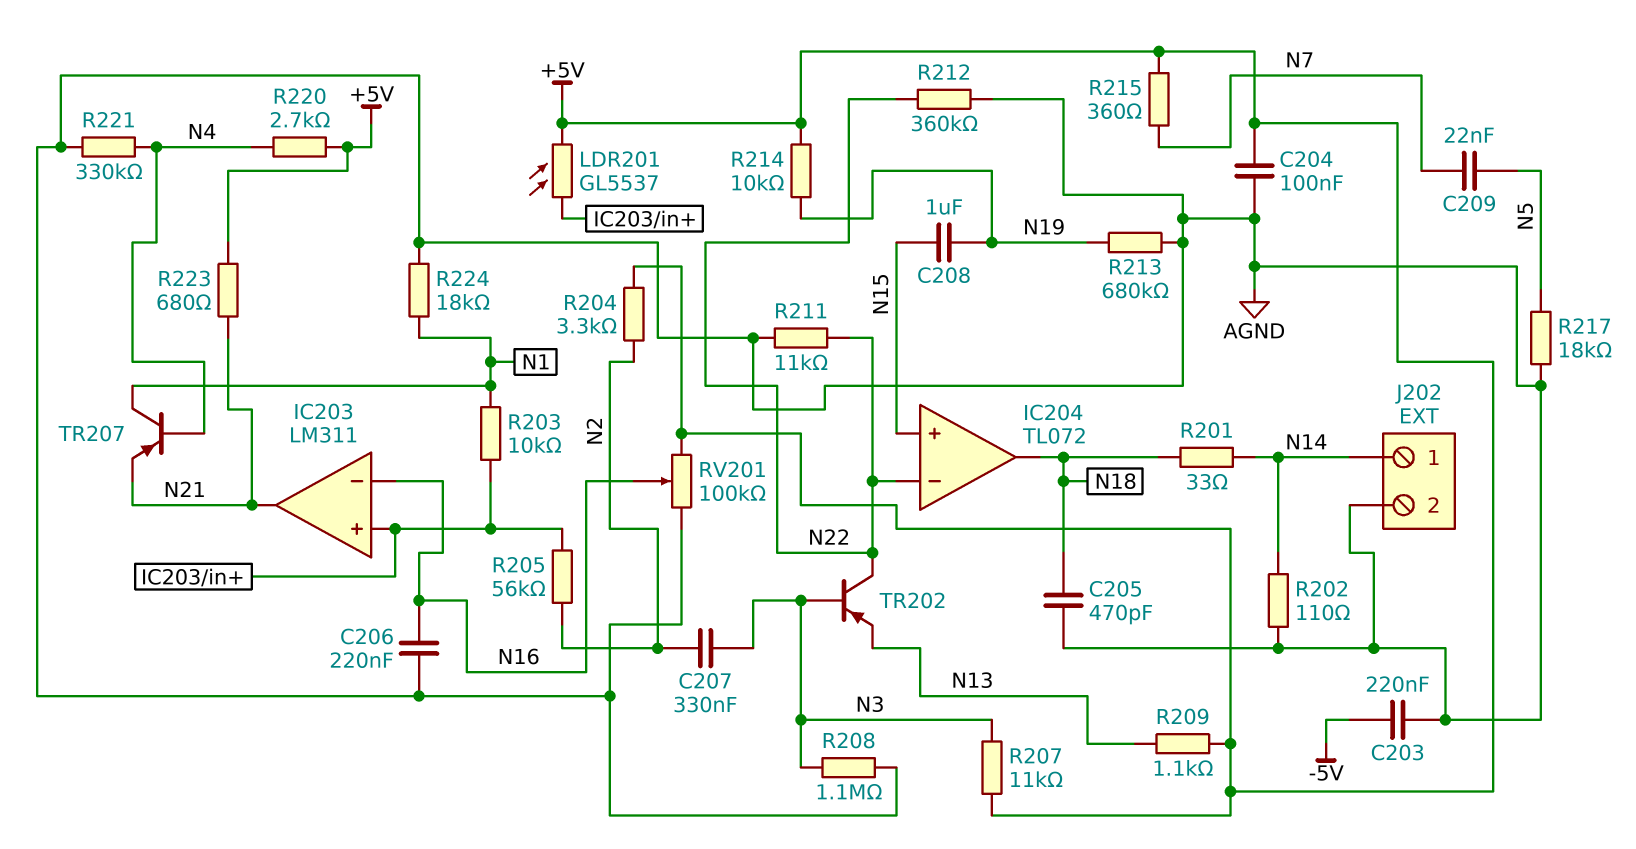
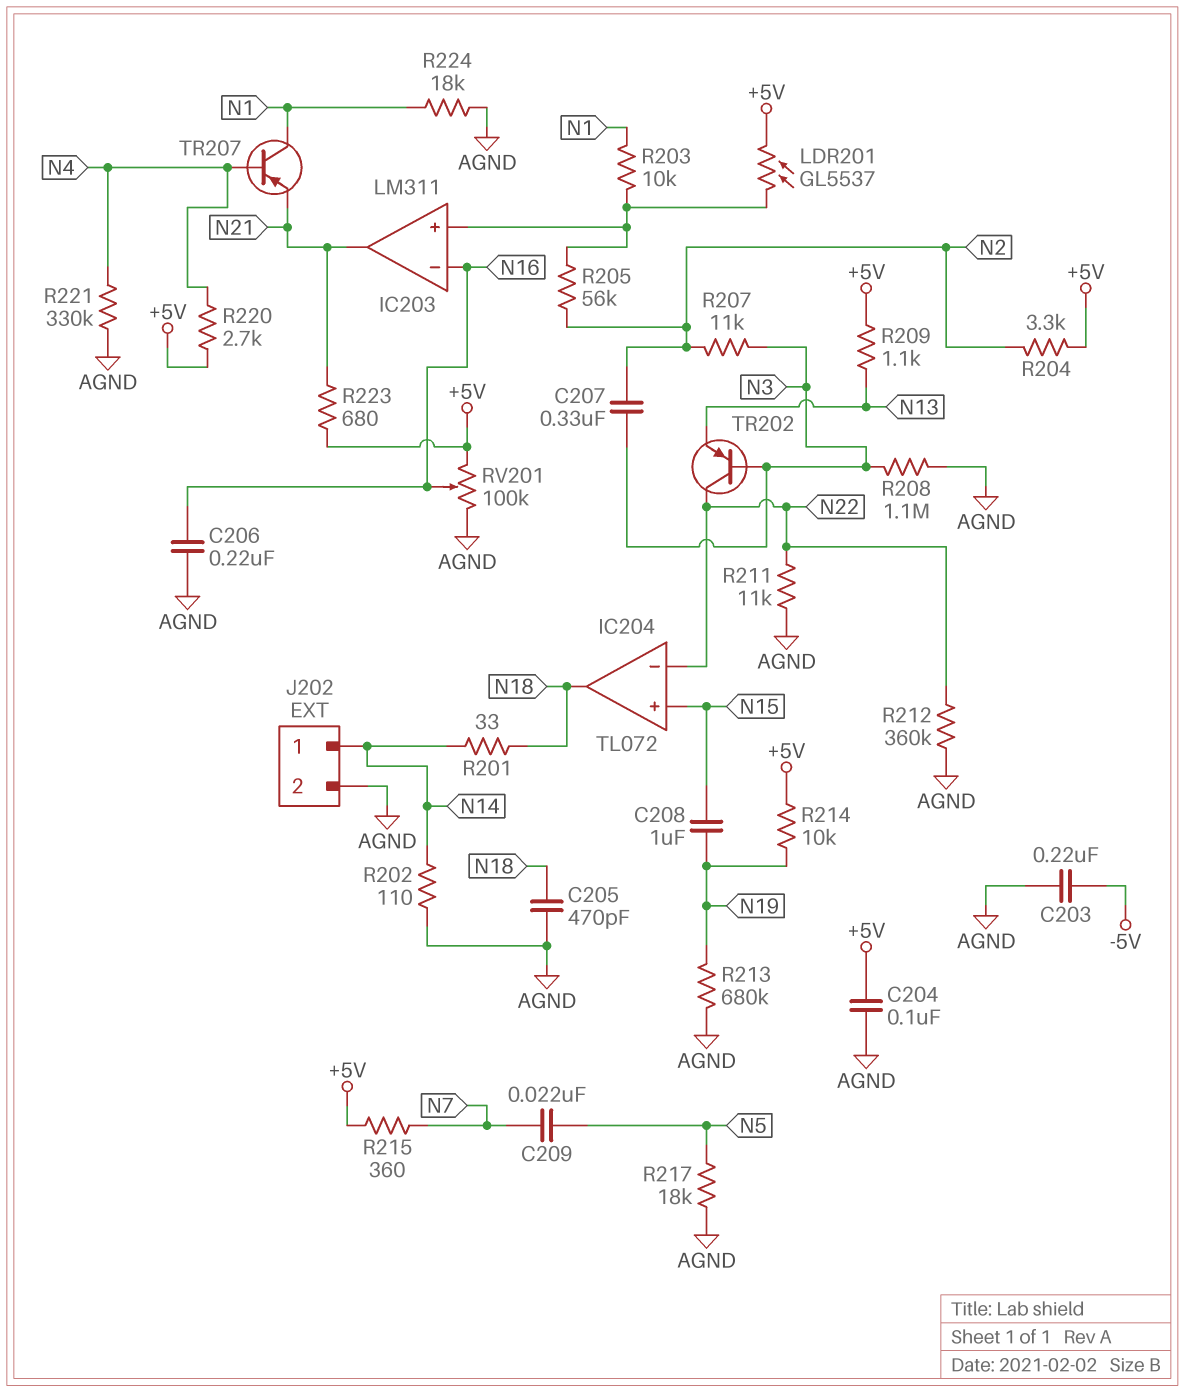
R207: 11k (+5V, N3) -> 11k (N2, N3)

